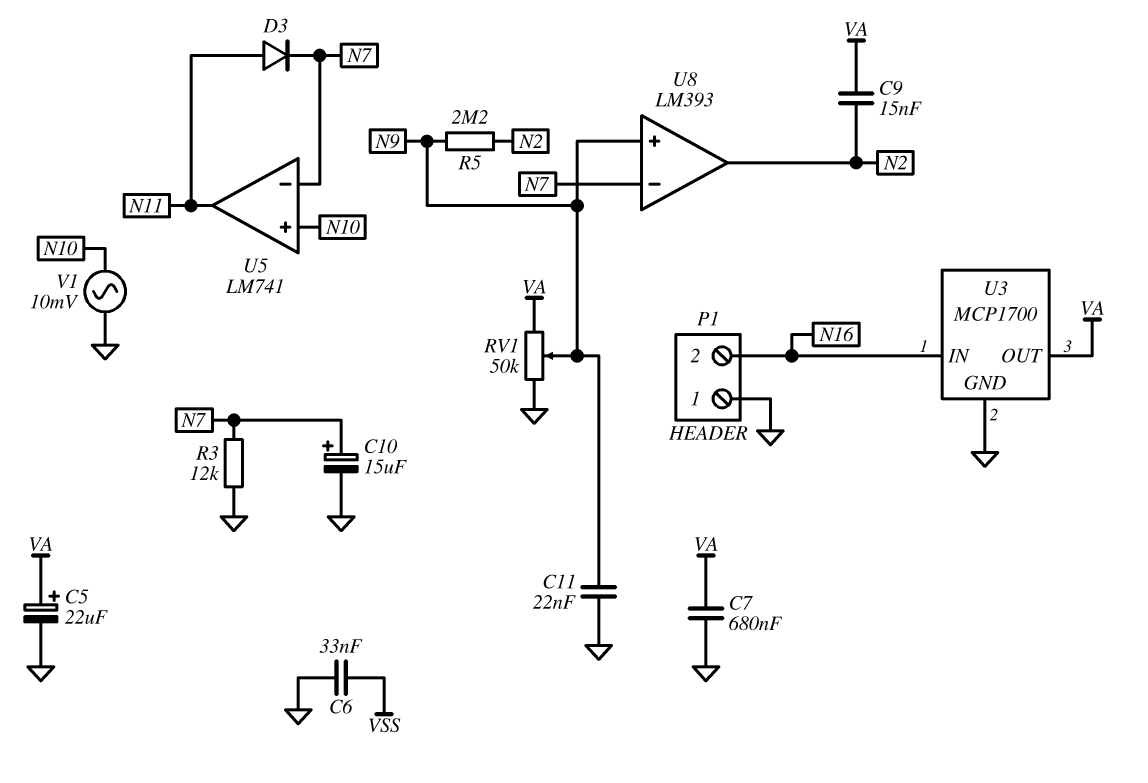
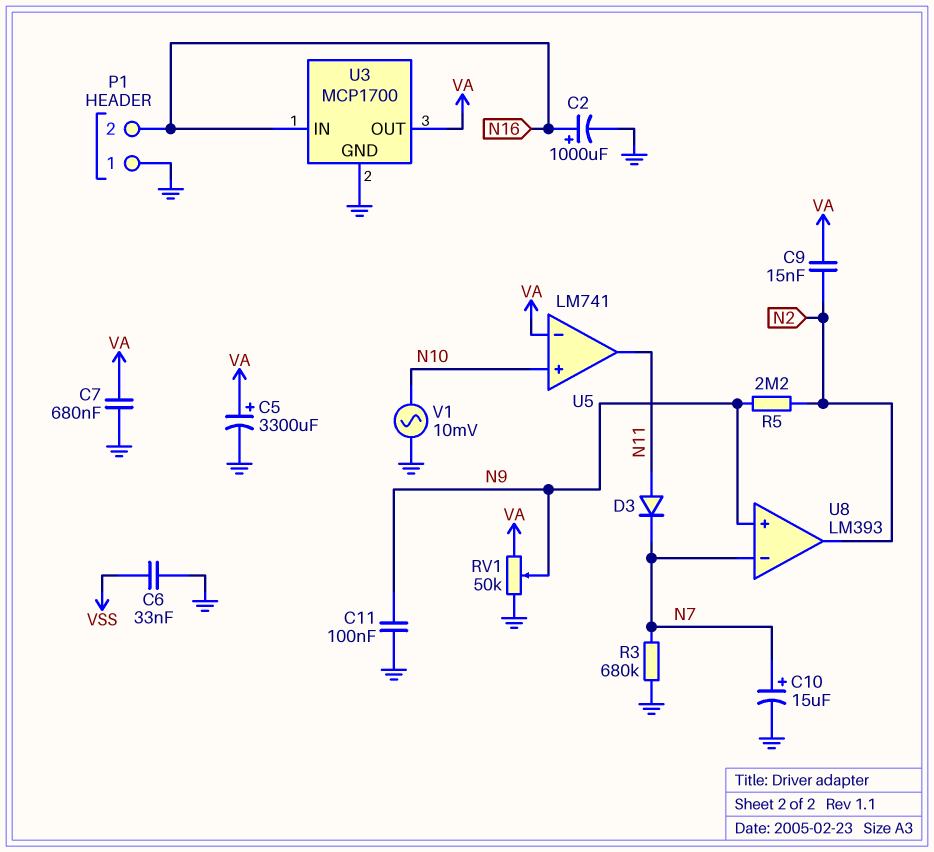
C2: none -> 1000uF (plus N16, minus GND)
C5: 22uF (plus VA, minus GND) -> 3300uF (plus VA, minus GND)
C11: 22nF (GND, N9) -> 100nF (GND, N9)
R3: 12k (GND, N7) -> 680k (GND, N7)
U5 pin in-: N7 -> VA

